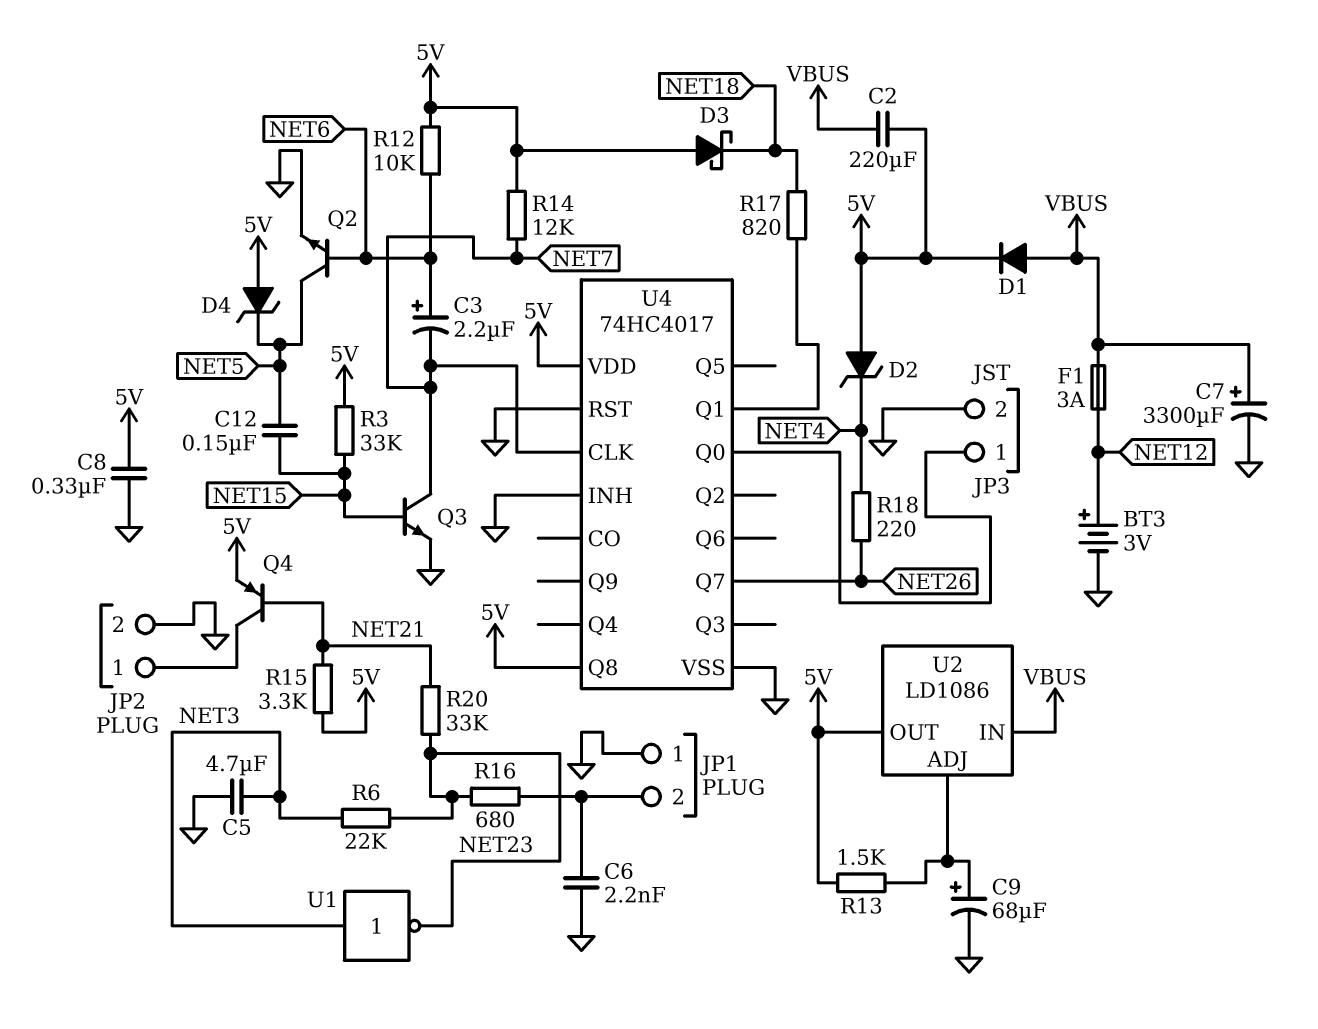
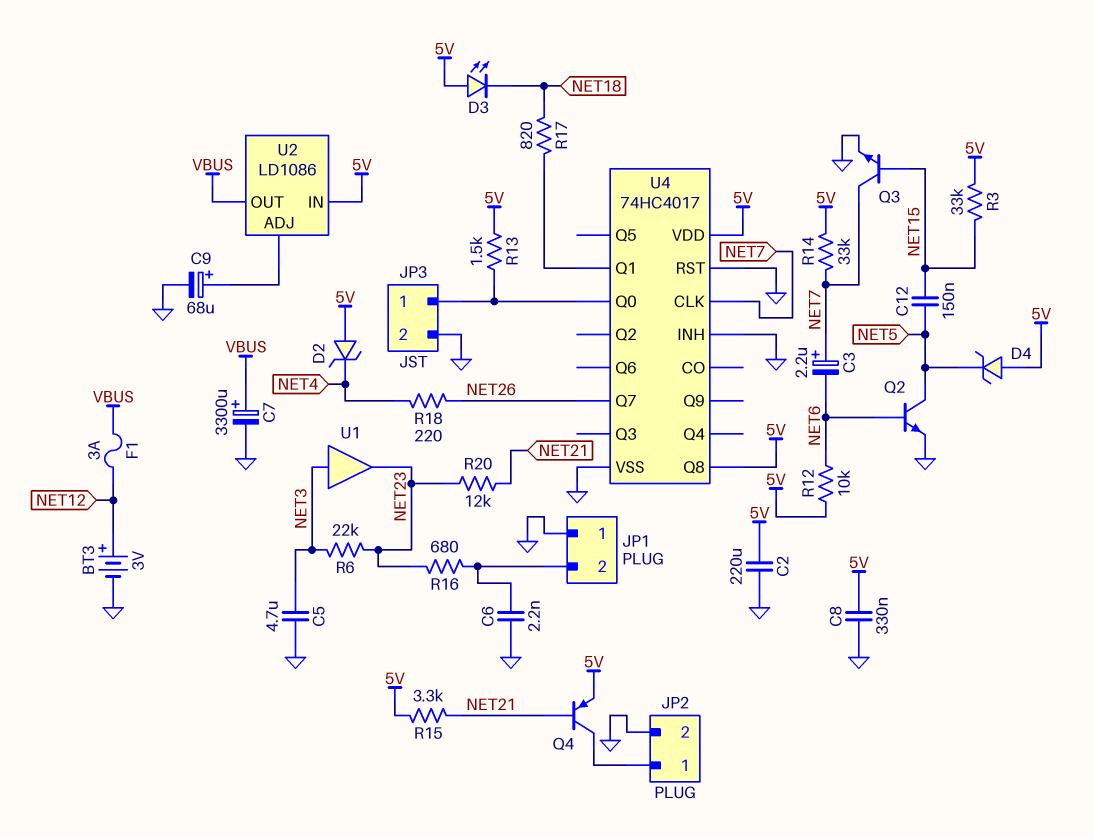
C2: 220uF (5V, VBUS) -> 220uF (5V, GND)
C3: 2.2uF (plus NET6, minus NET7) -> 2.2uF (plus NET7, minus NET6)
D1: diode (A VBUS, K 5V) -> none
D3: schottky (A 5V, K NET18) -> LED (A 5V, K NET18)
R13: 1.5k (5V, U2/ADJ) -> 1.5k (5V, JP3/1)
R14: 12k (5V, NET7) -> 33k (5V, NET7)
R20: 33k (NET21, NET23) -> 12k (NET21, NET23)
U1: NOT (in NET3, out NET23) -> buffer (in NET3, out NET23)
U2 pin IN: VBUS -> 5V
U2 pin OUT: 5V -> VBUS

